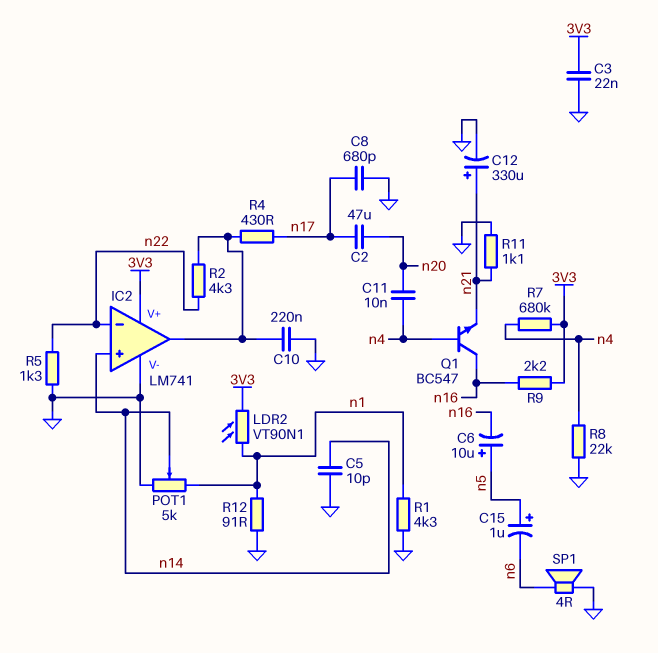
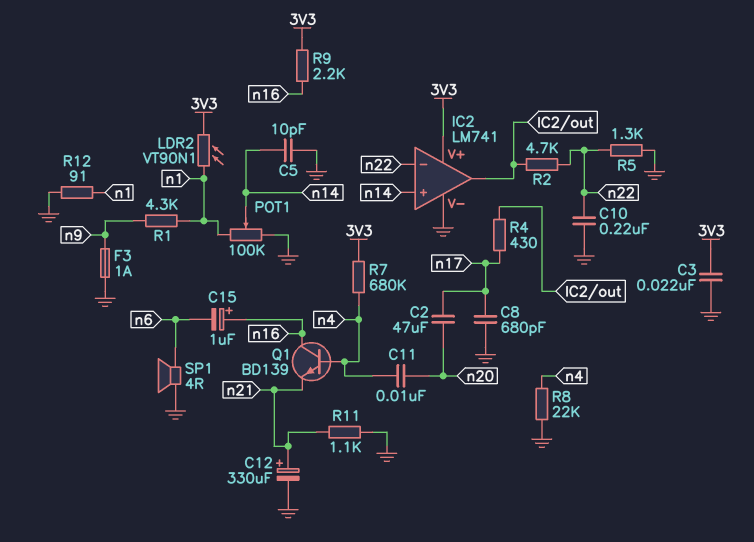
C6: 10uF (plus n5, minus n16) -> none
C10: 220nF (GND, IC2/out) -> 220nF (GND, n22)
C15: 1uF (plus n5, minus n6) -> 1uF (plus n16, minus n6)
F3: none -> 1A (GND, n9)
POT1: 5k (GND, n1, wiper n14) -> 100k (GND, n1, wiper n14)
Q1: NPN BC547 (B n4, C n16, E n21) -> NPN BD139 (B n4, C n16, E n21)
R1: 4.3k (GND, n1) -> 4.3k (n1, n9)
R2: 4.3k (IC2/out, n22) -> 4.7k (IC2/out, n22)

